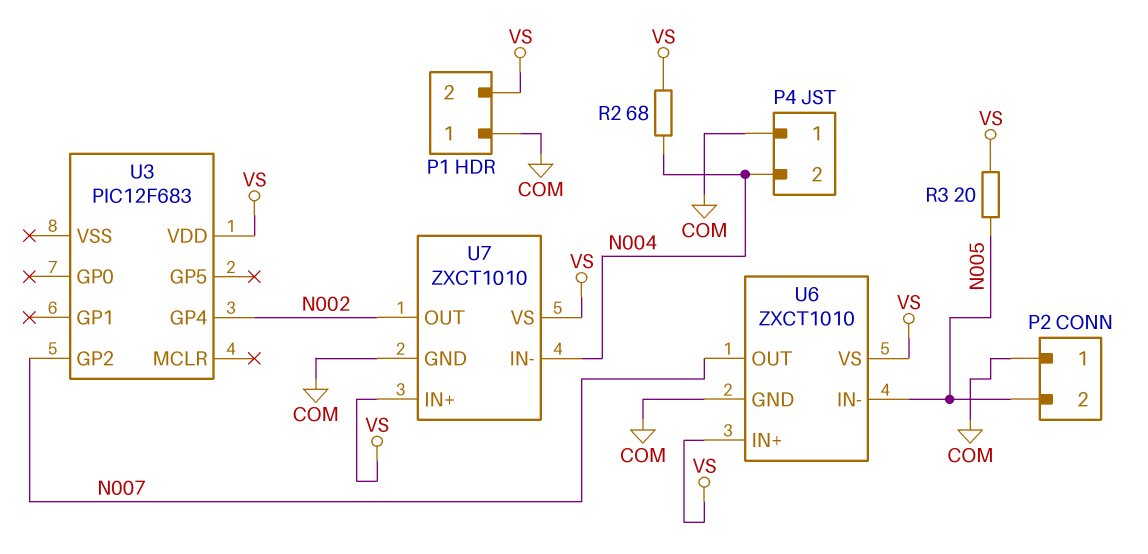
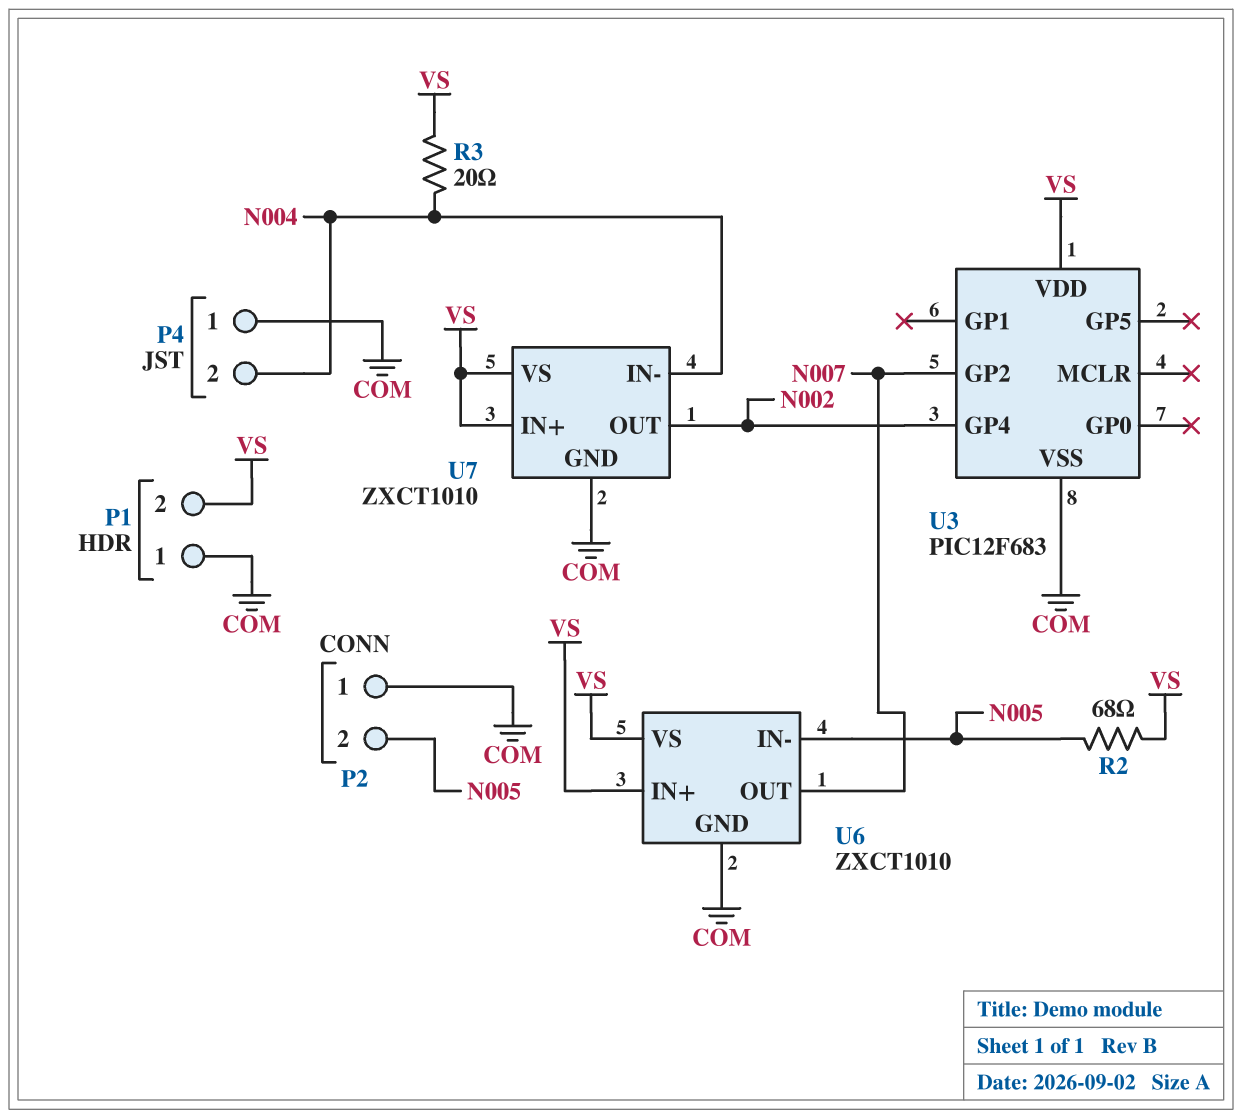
R2: 68 (N004, VS) -> 68 (N005, VS)
R3: 20 (N005, VS) -> 20 (N004, VS)
U3 pin VSS: none -> COM

